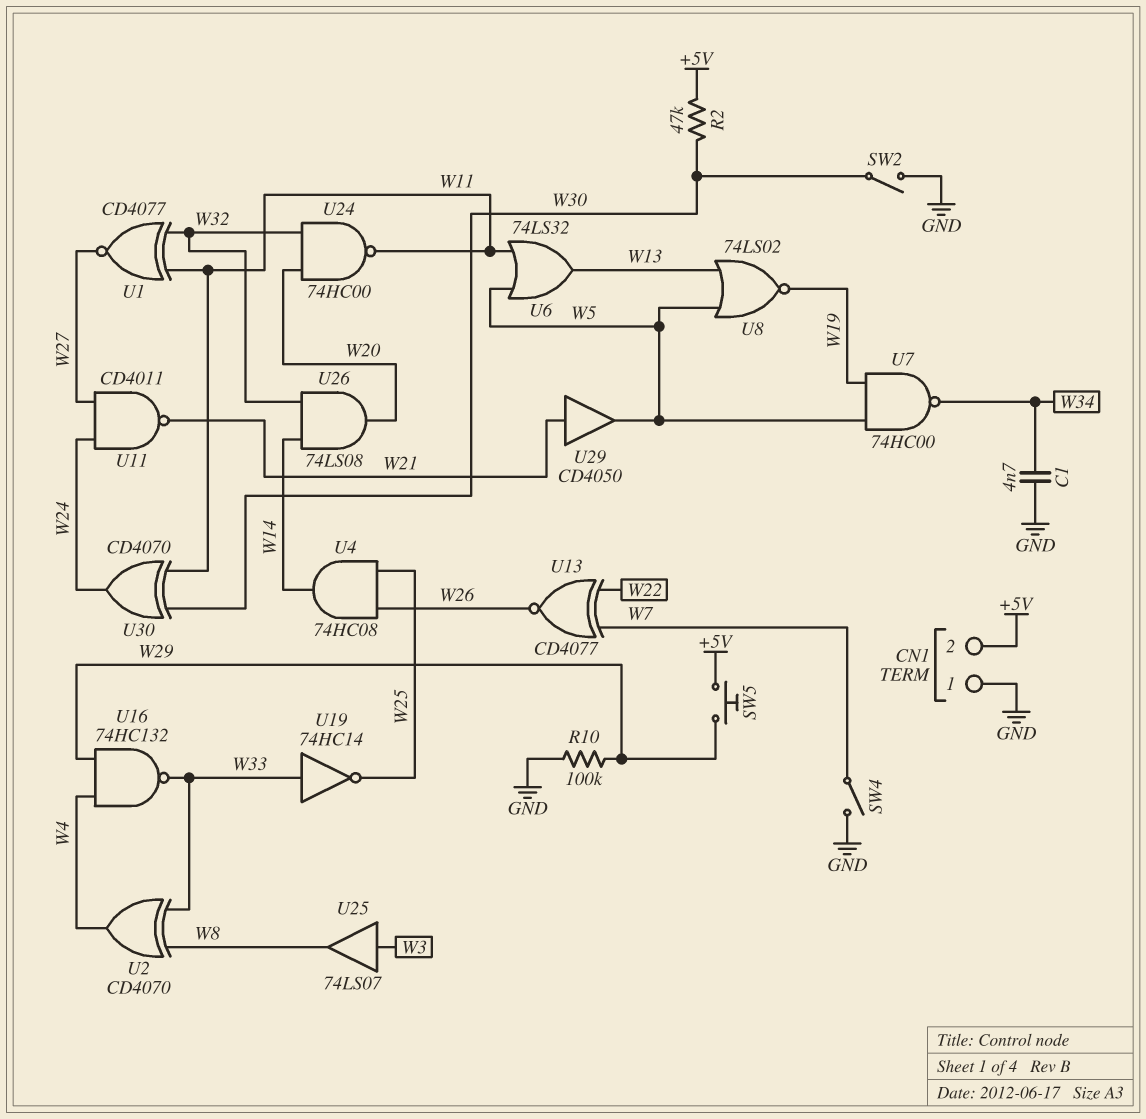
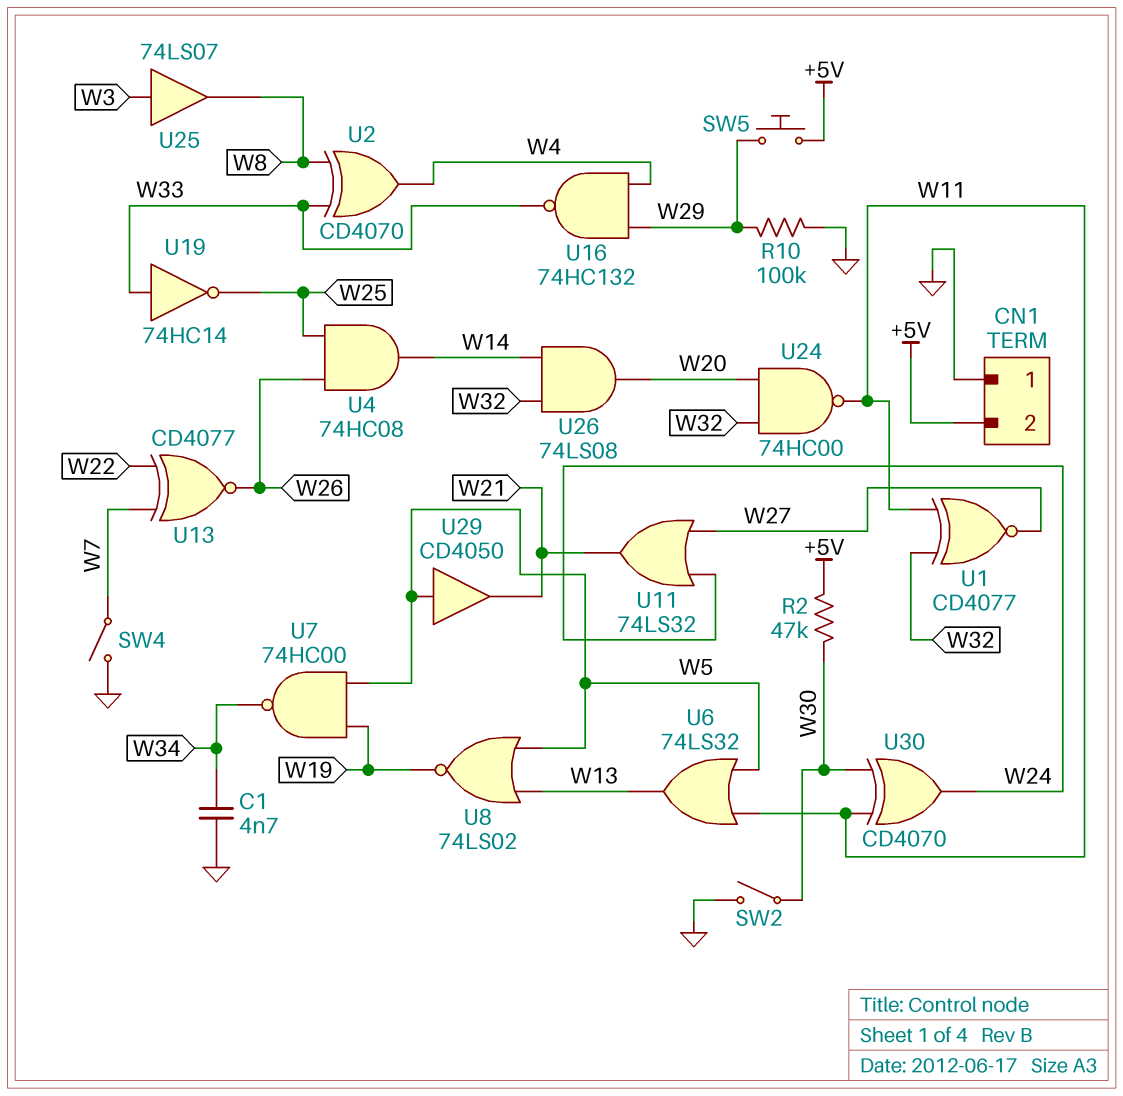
U11: NAND CD4011 (in W24, in W27, out W21) -> OR 74LS32 (in W24, in W27, out W21)
U29: buffer CD4050 (in W21, out W5) -> buffer CD4050 (in W5, out W21)

